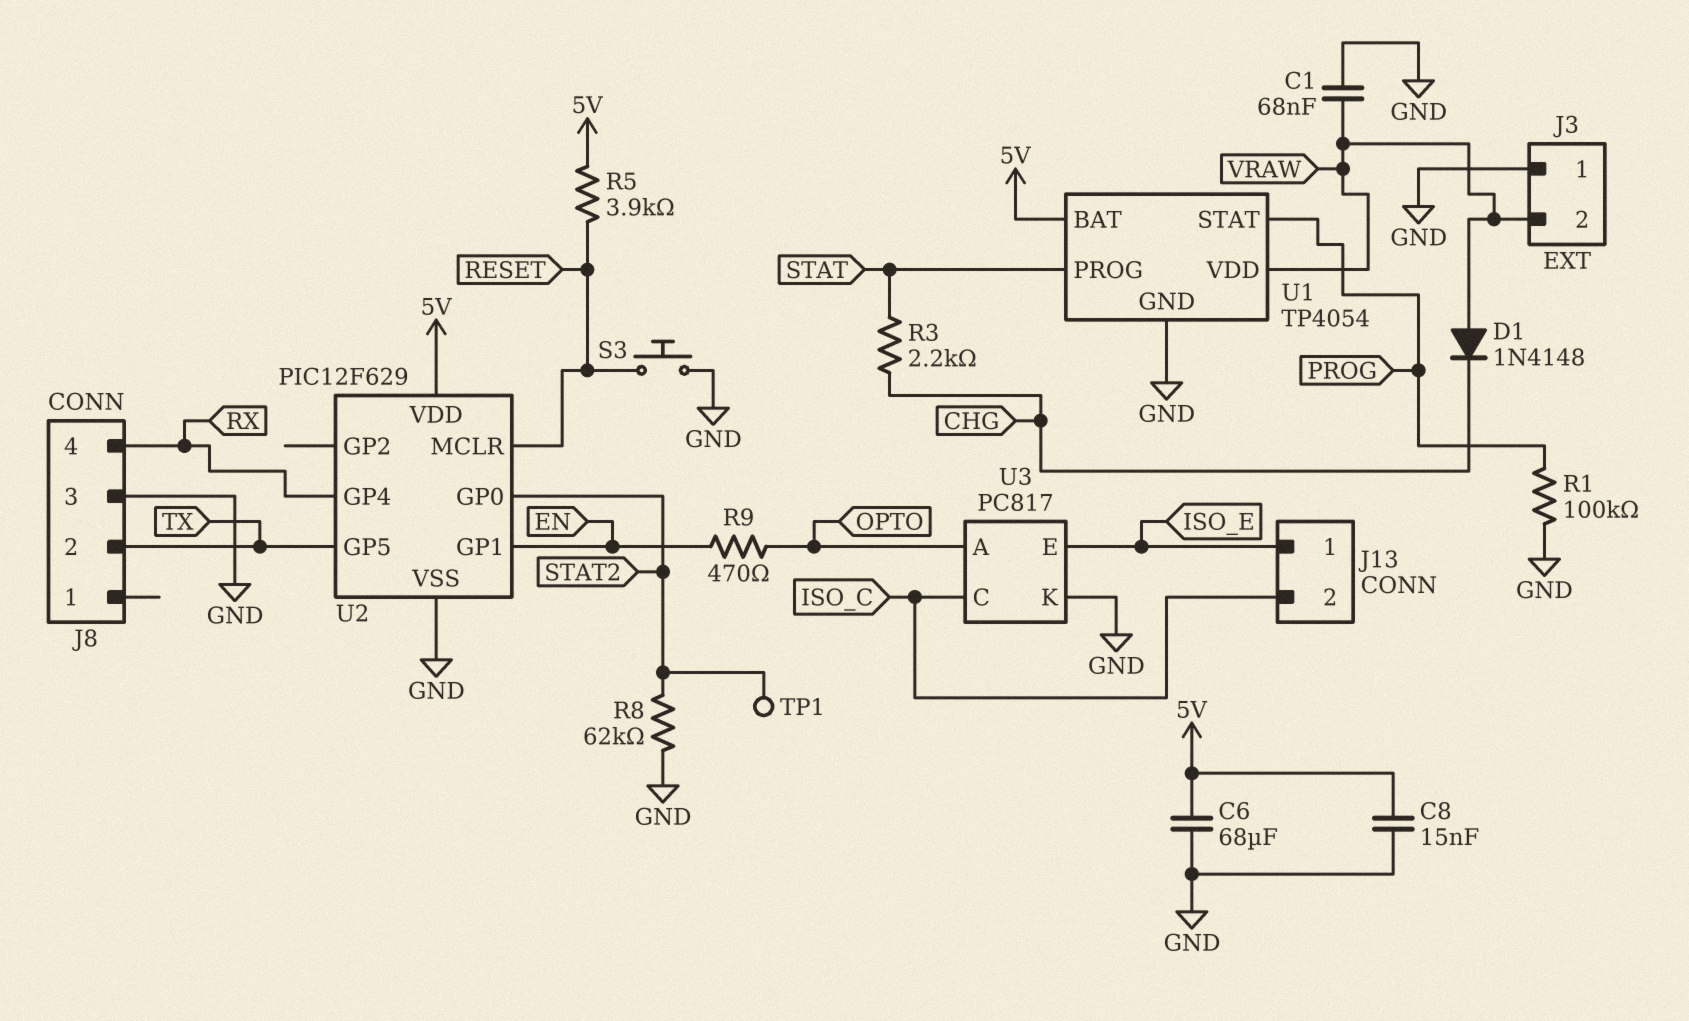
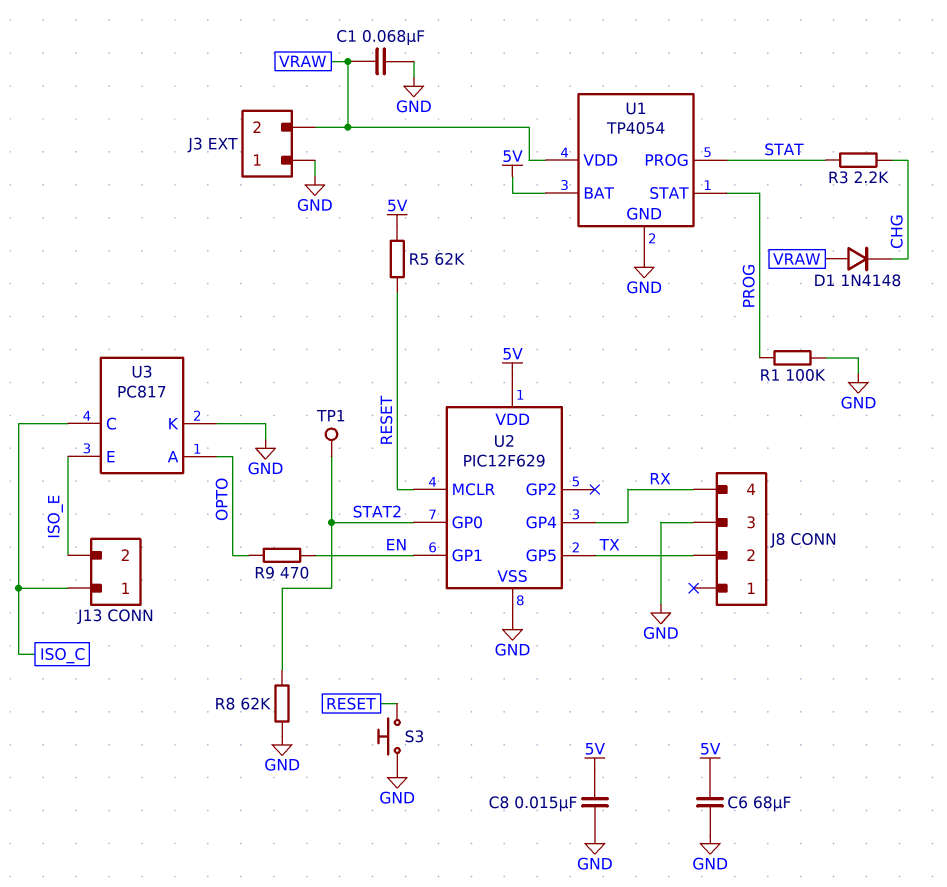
J13 pin 1: ISO_E -> ISO_C
J13 pin 2: ISO_C -> ISO_E
R5: 3.9k (5V, RESET) -> 62k (5V, RESET)

